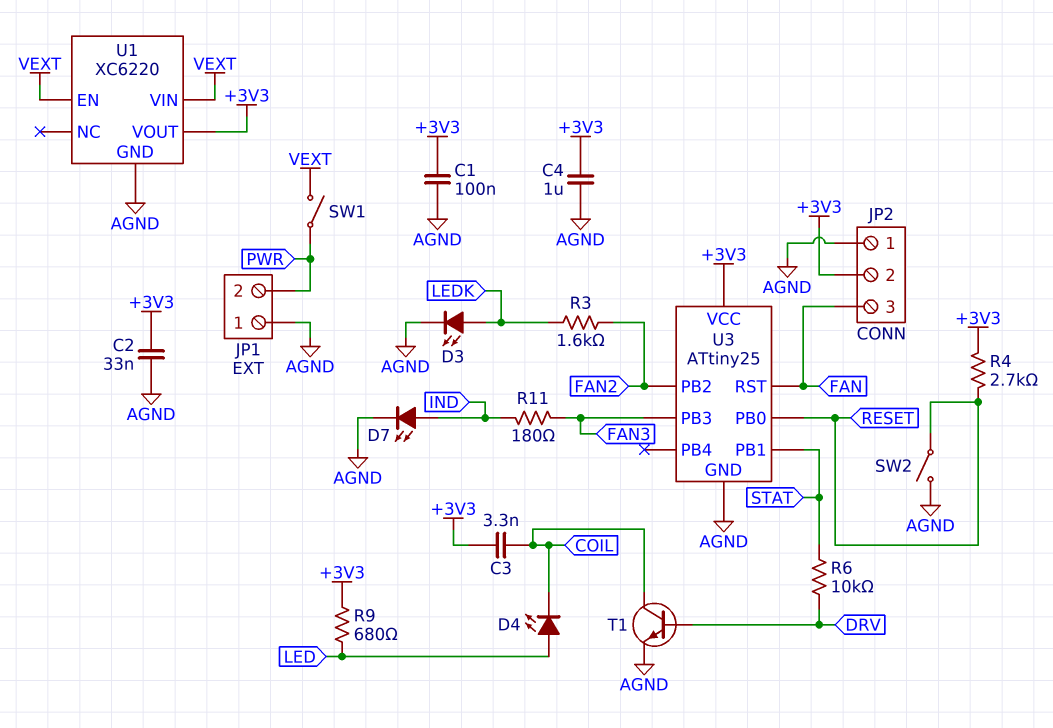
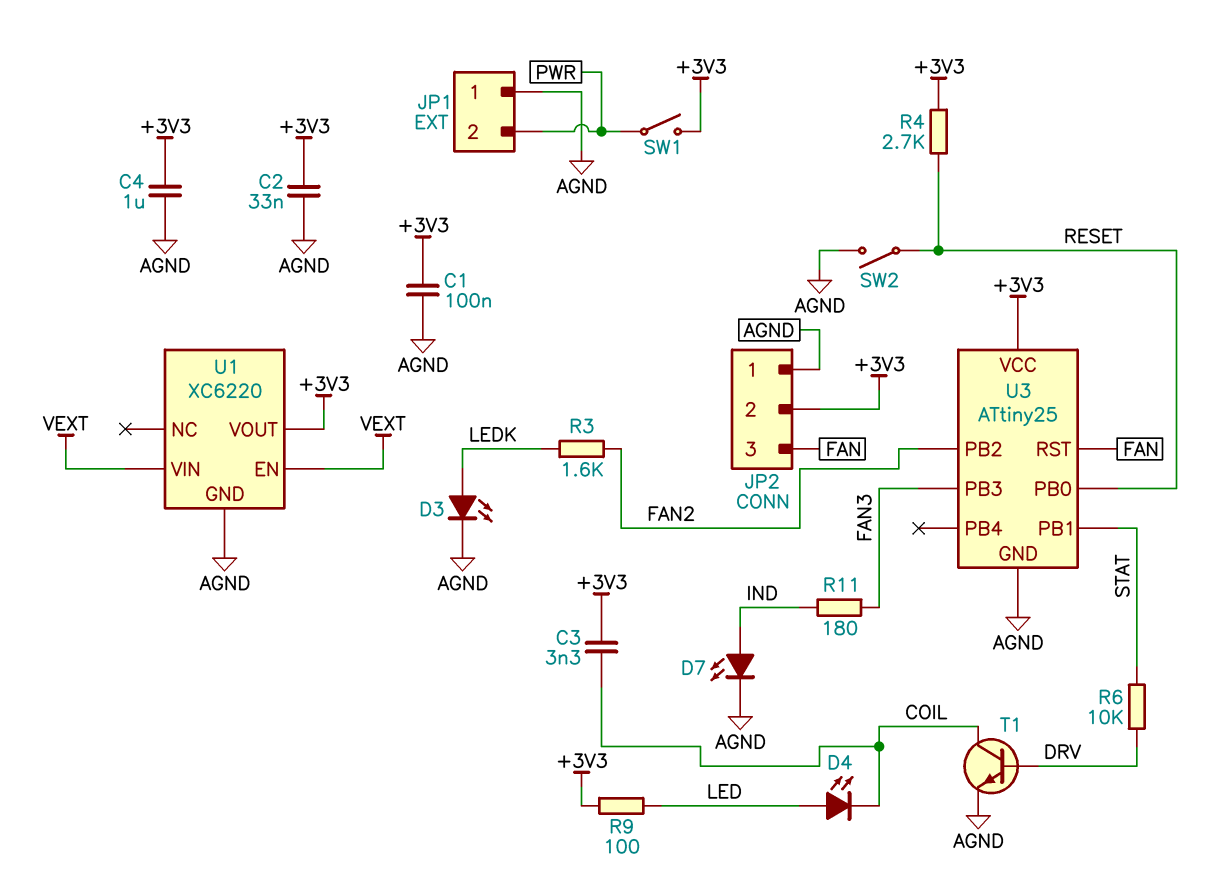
R9: 680 (+3V3, LED) -> 100 (+3V3, LED)
SW1: switch (PWR, VEXT) -> switch (+3V3, PWR)

